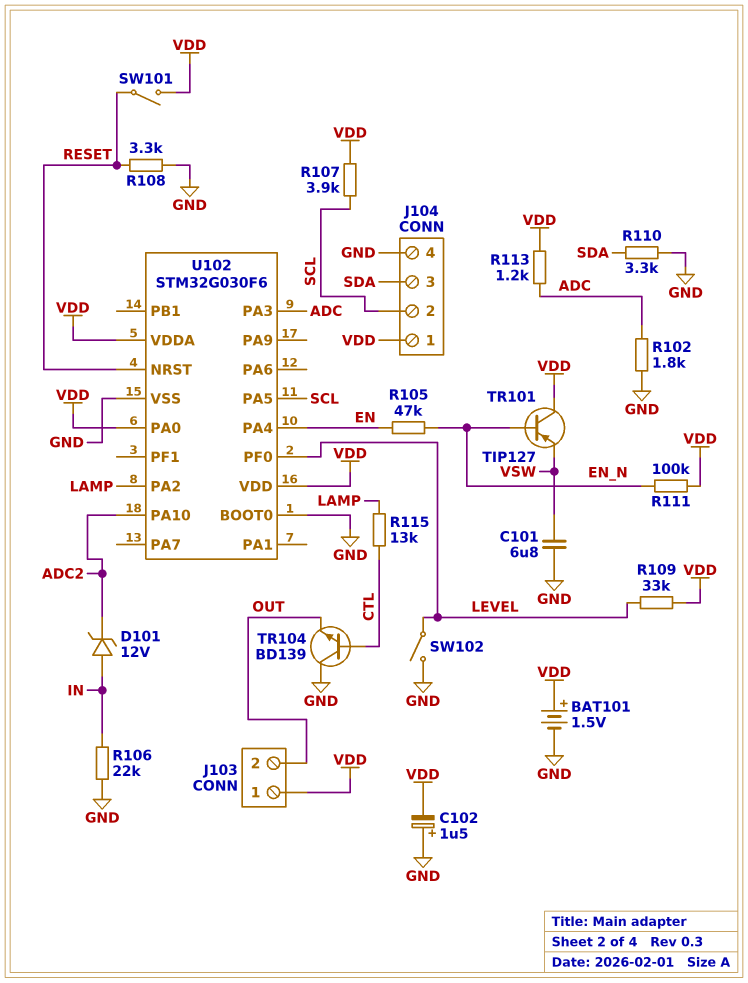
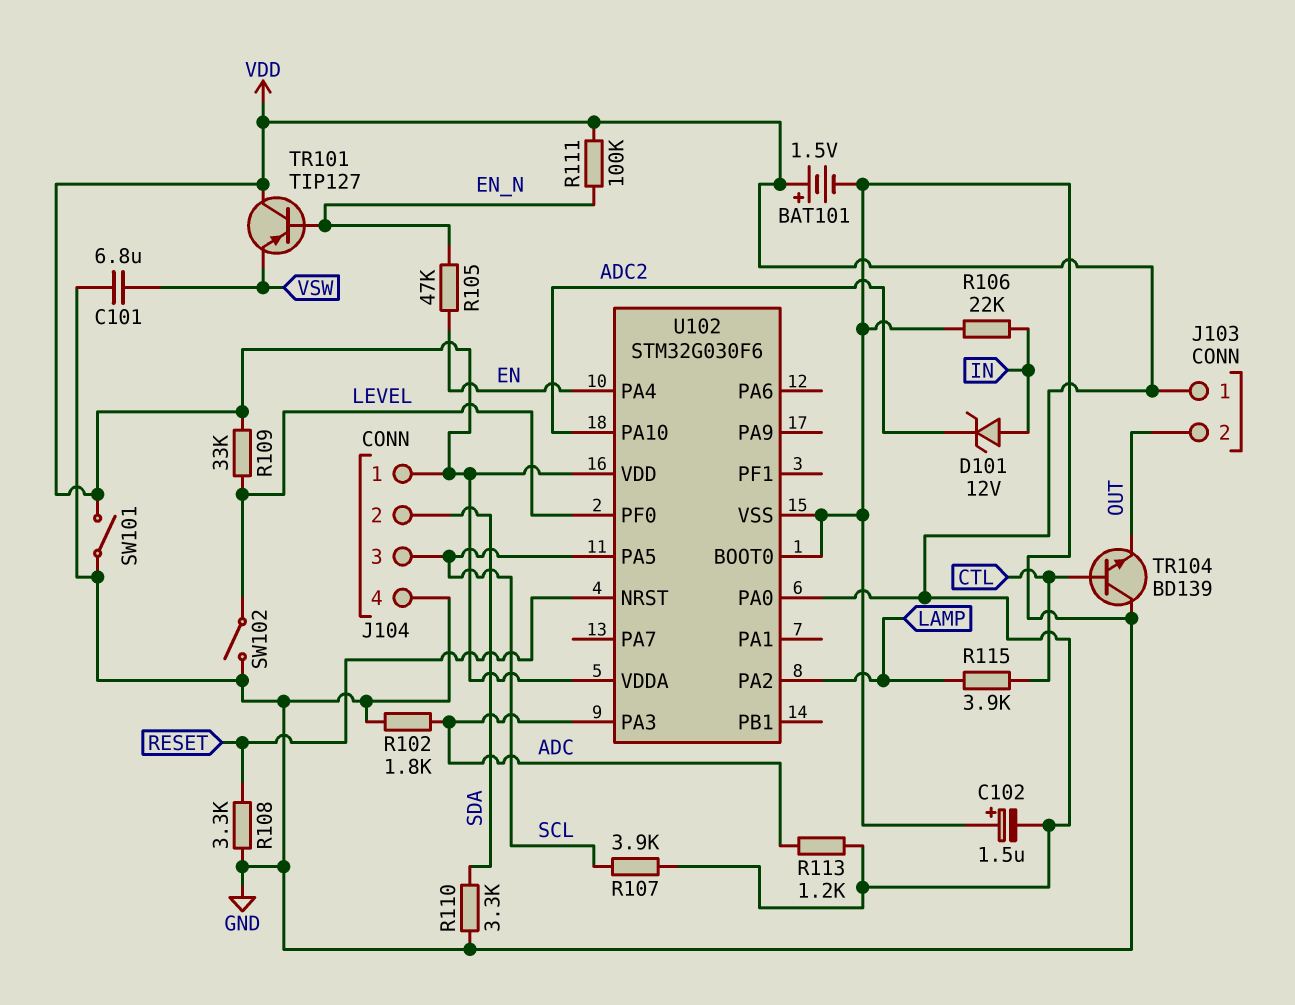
J104 pin 2: SCL -> SDA
J104 pin 3: SDA -> SCL
R115: 13k (CTL, LAMP) -> 3.9k (CTL, LAMP)
SW101: switch (RESET, VDD) -> switch (GND, VDD)

